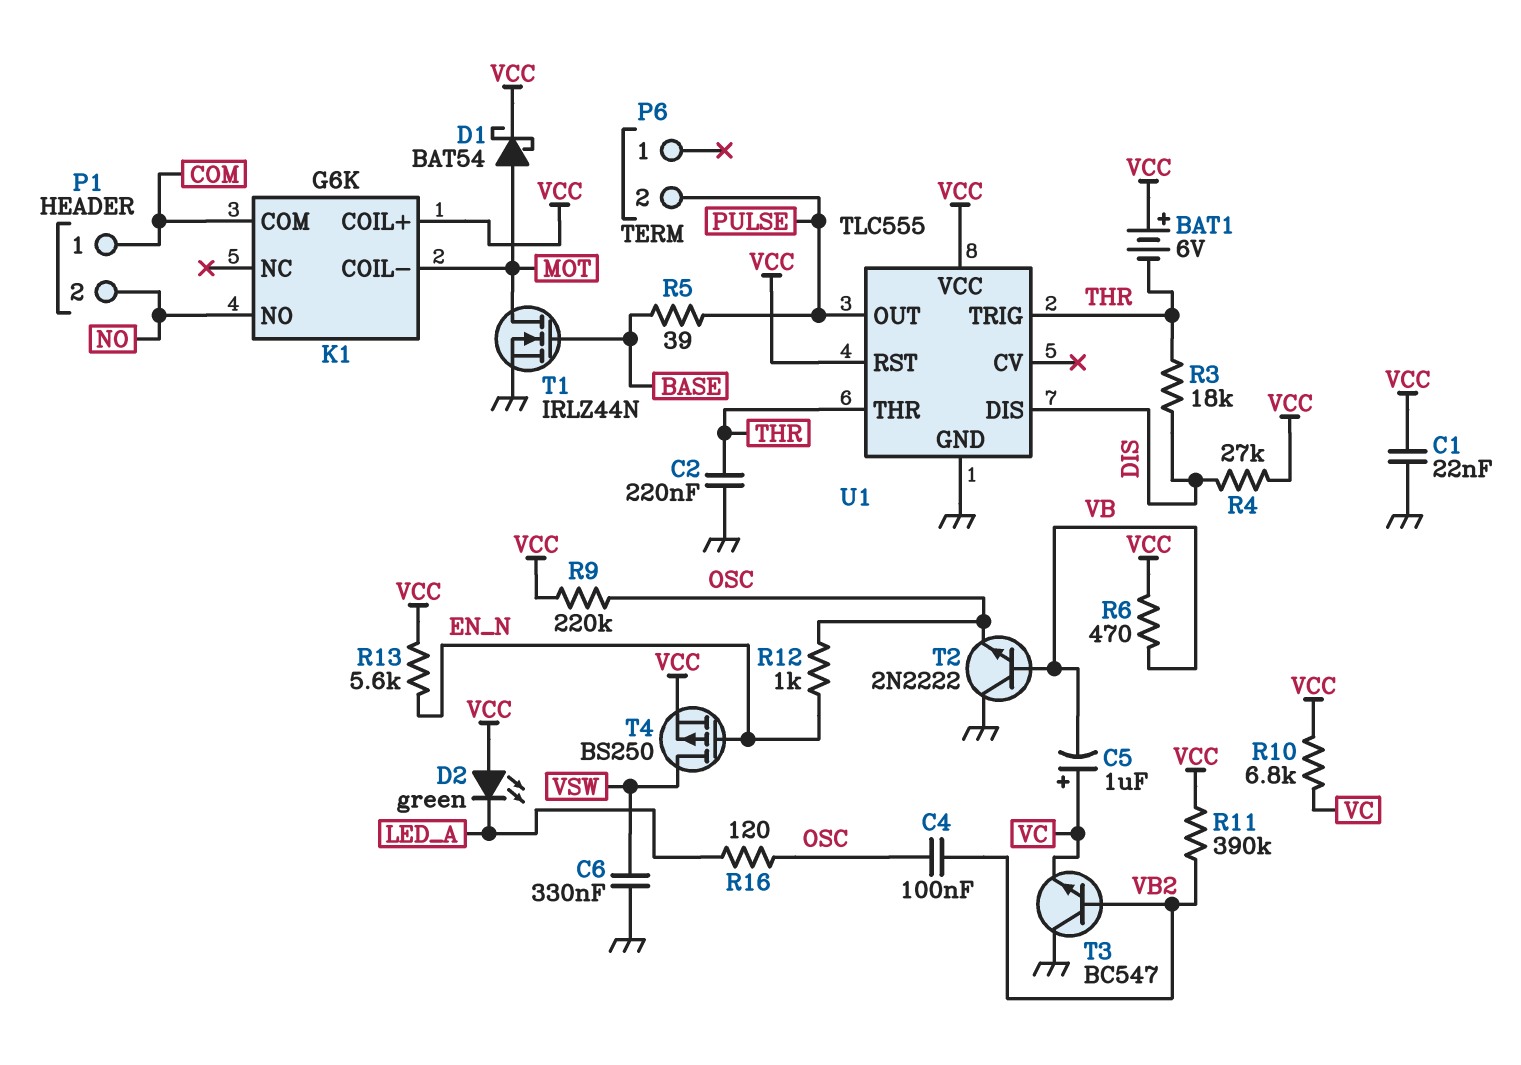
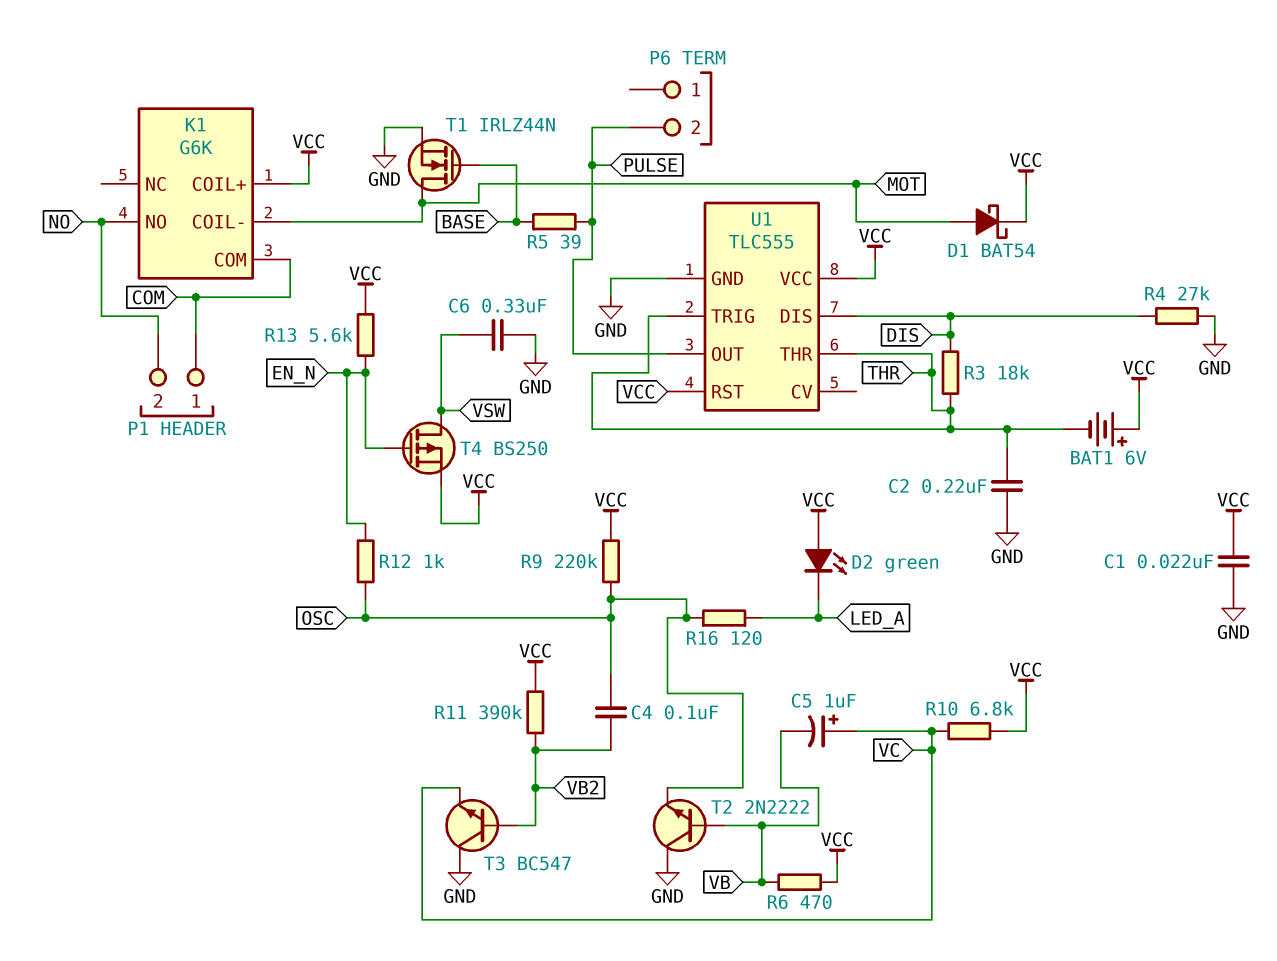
R4: 27k (DIS, VCC) -> 27k (DIS, GND)

